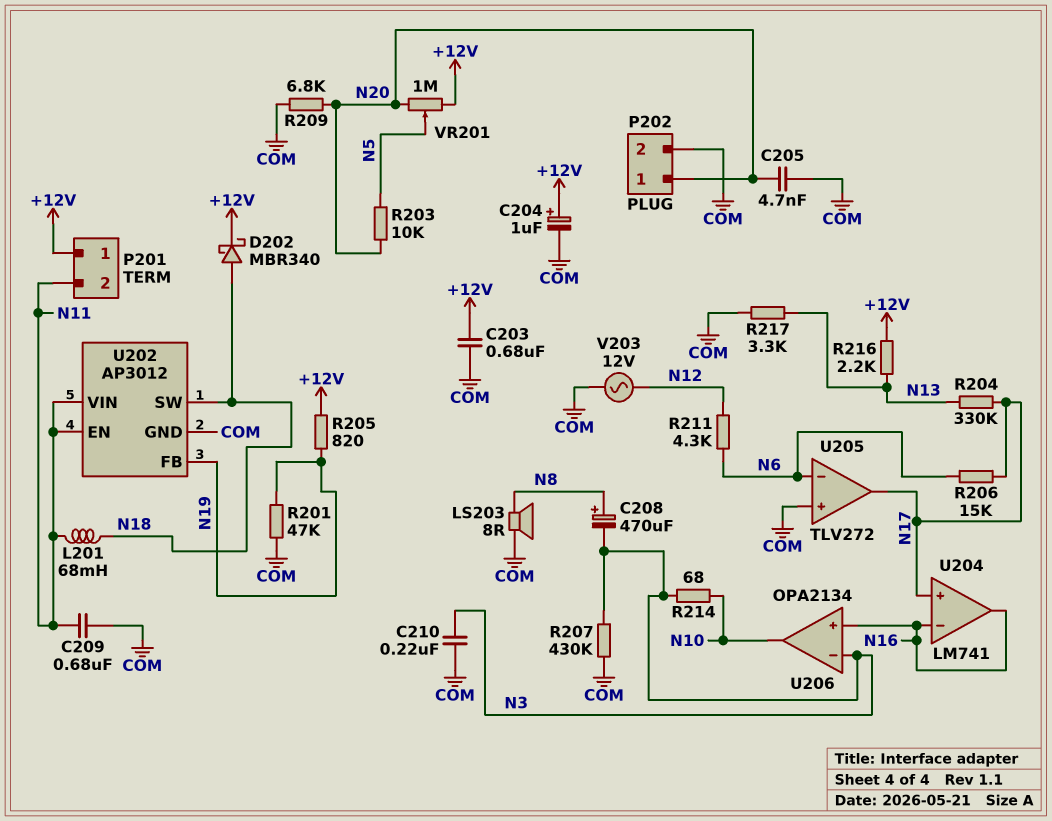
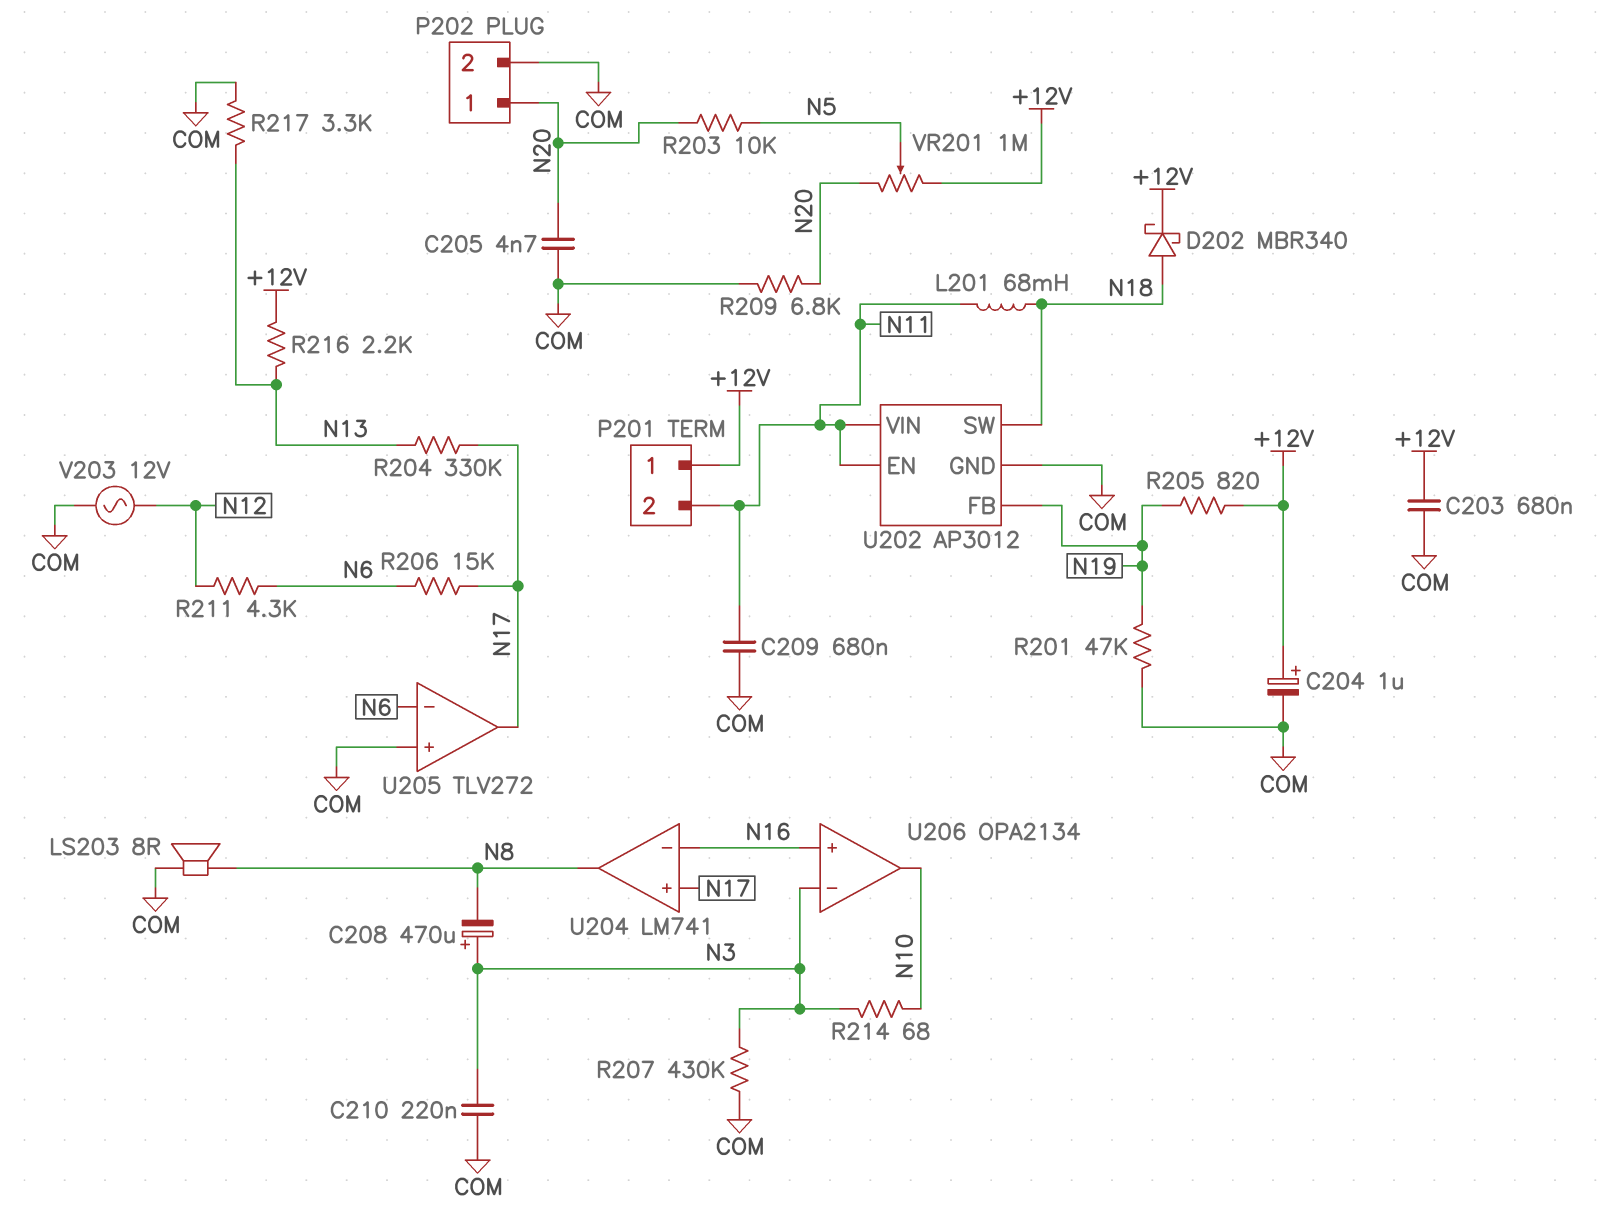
C208: 470uF (plus N8, minus N3) -> 470uF (plus N3, minus N8)
U204 pin out: N16 -> N8

